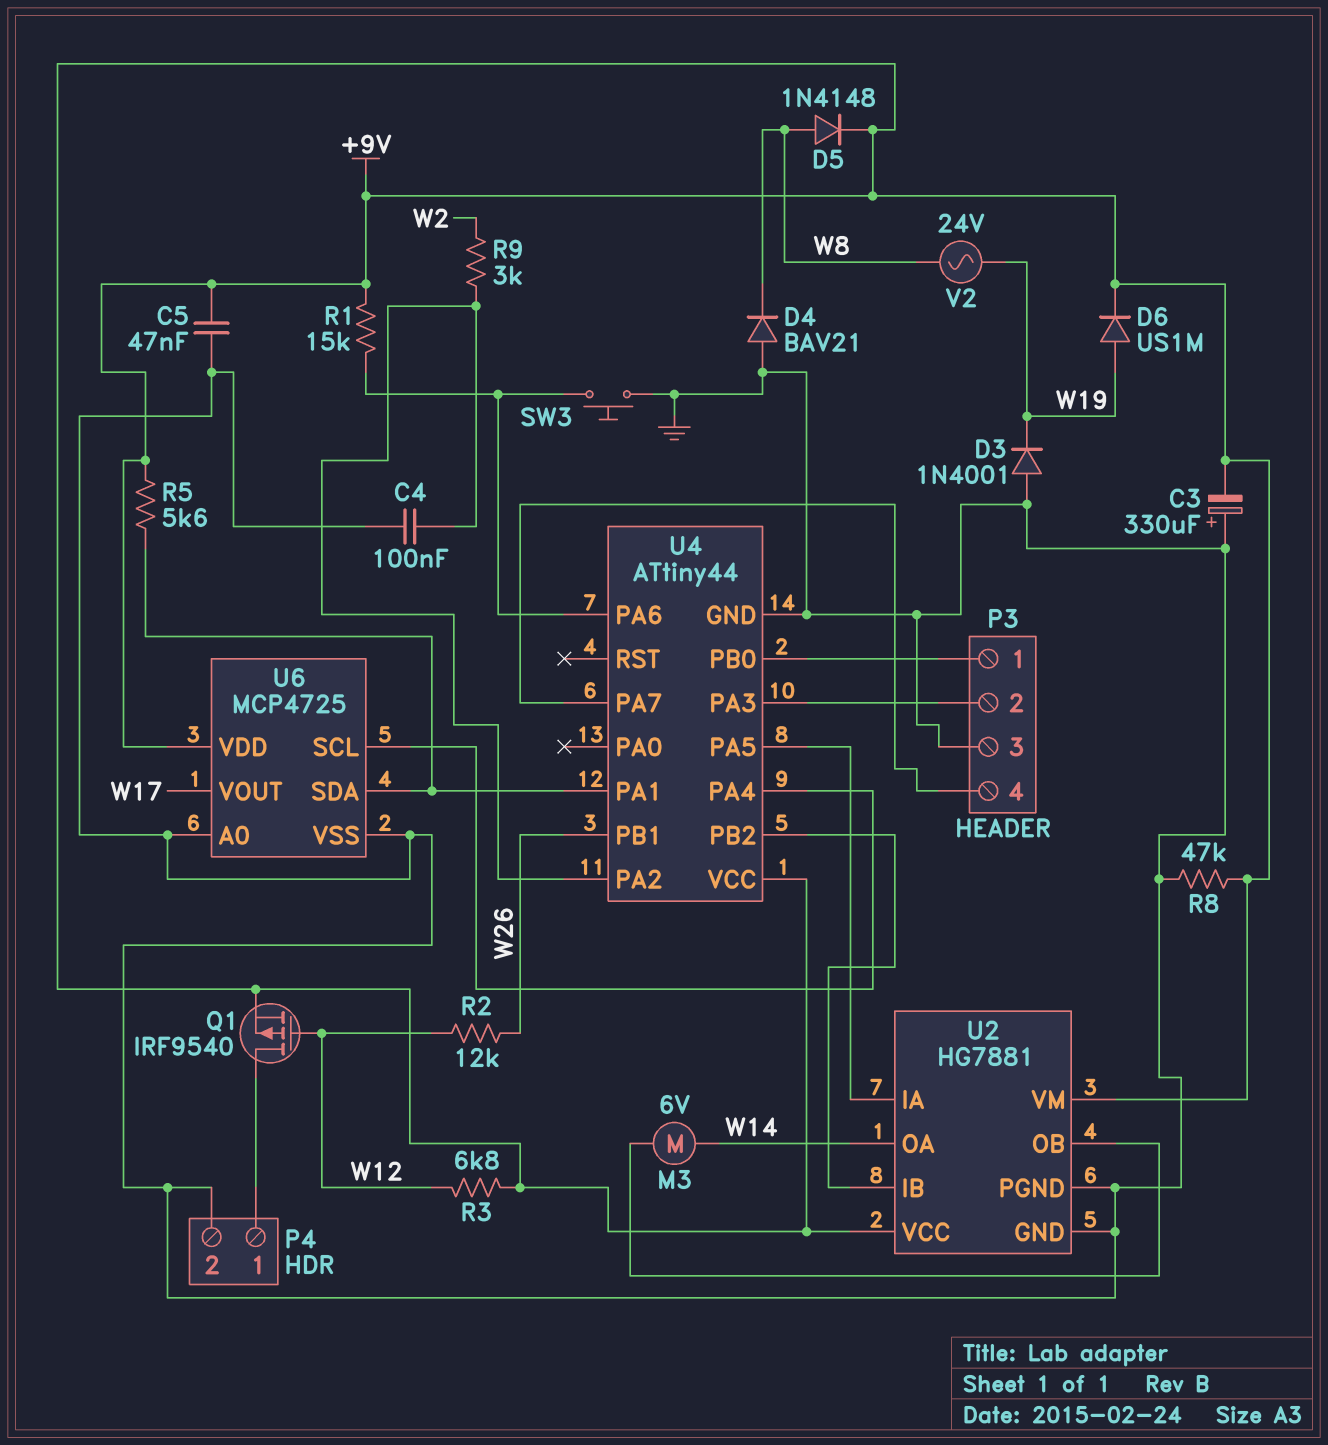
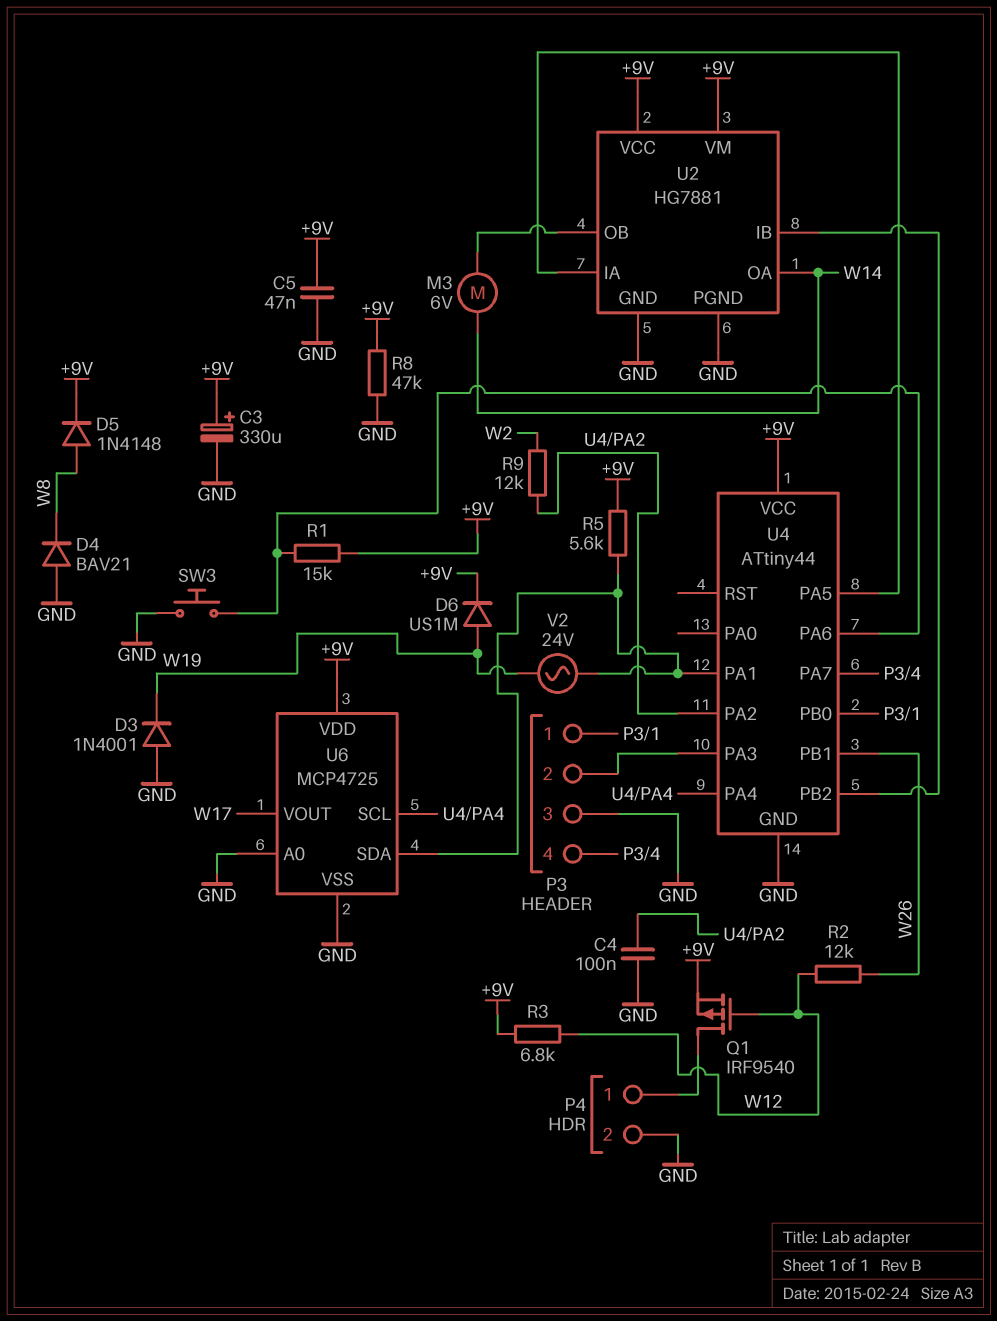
C3: 330uF (plus GND, minus +9V) -> 330uF (plus +9V, minus GND)
R9: 3k (U4/PA2, W2) -> 12k (U4/PA2, W2)
V2: AC 24V (W8, W19) -> AC 24V (U4/PA1, W19)

